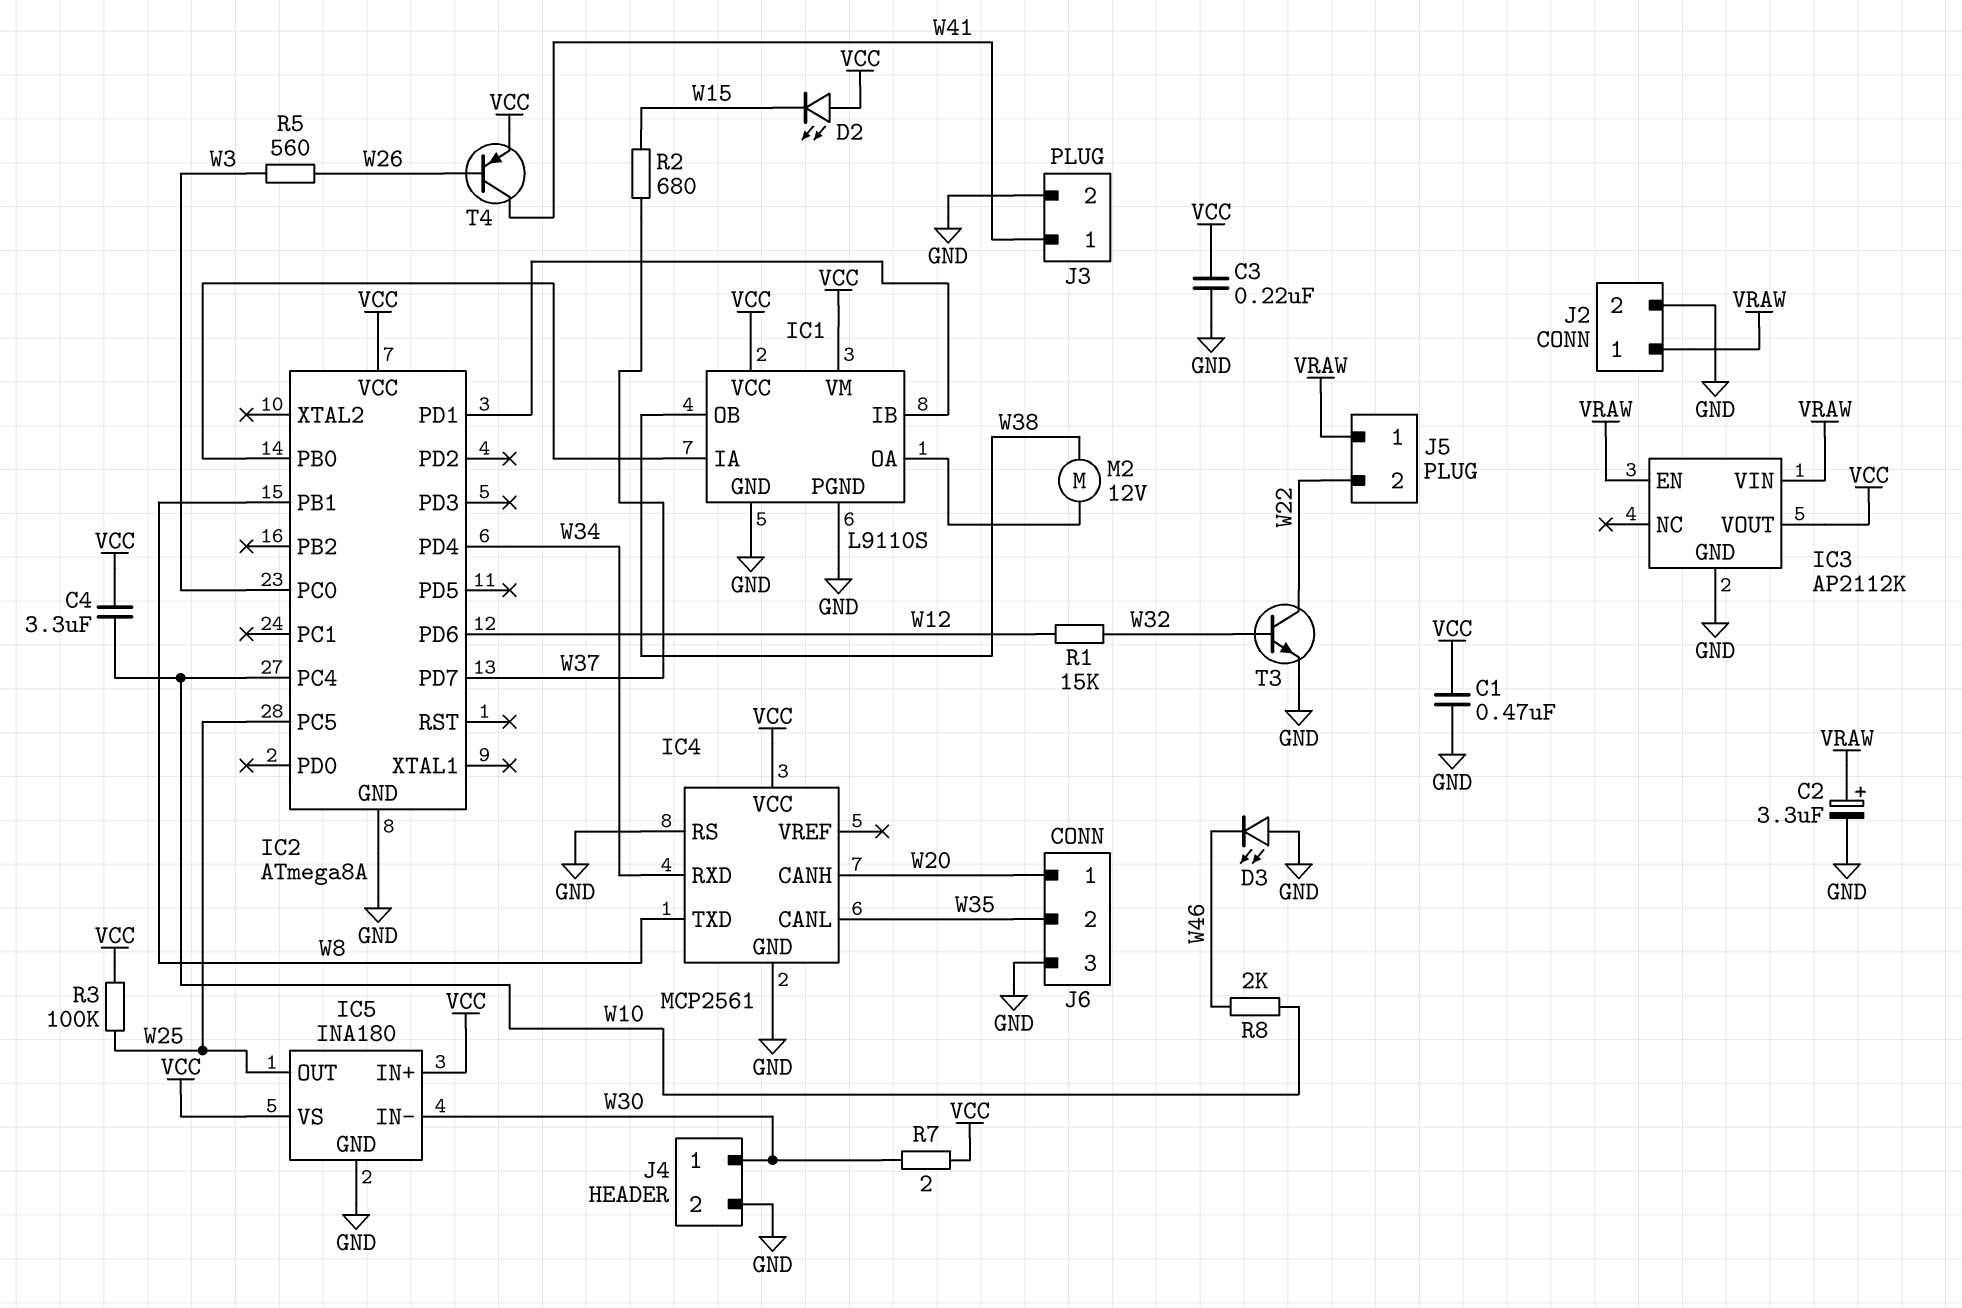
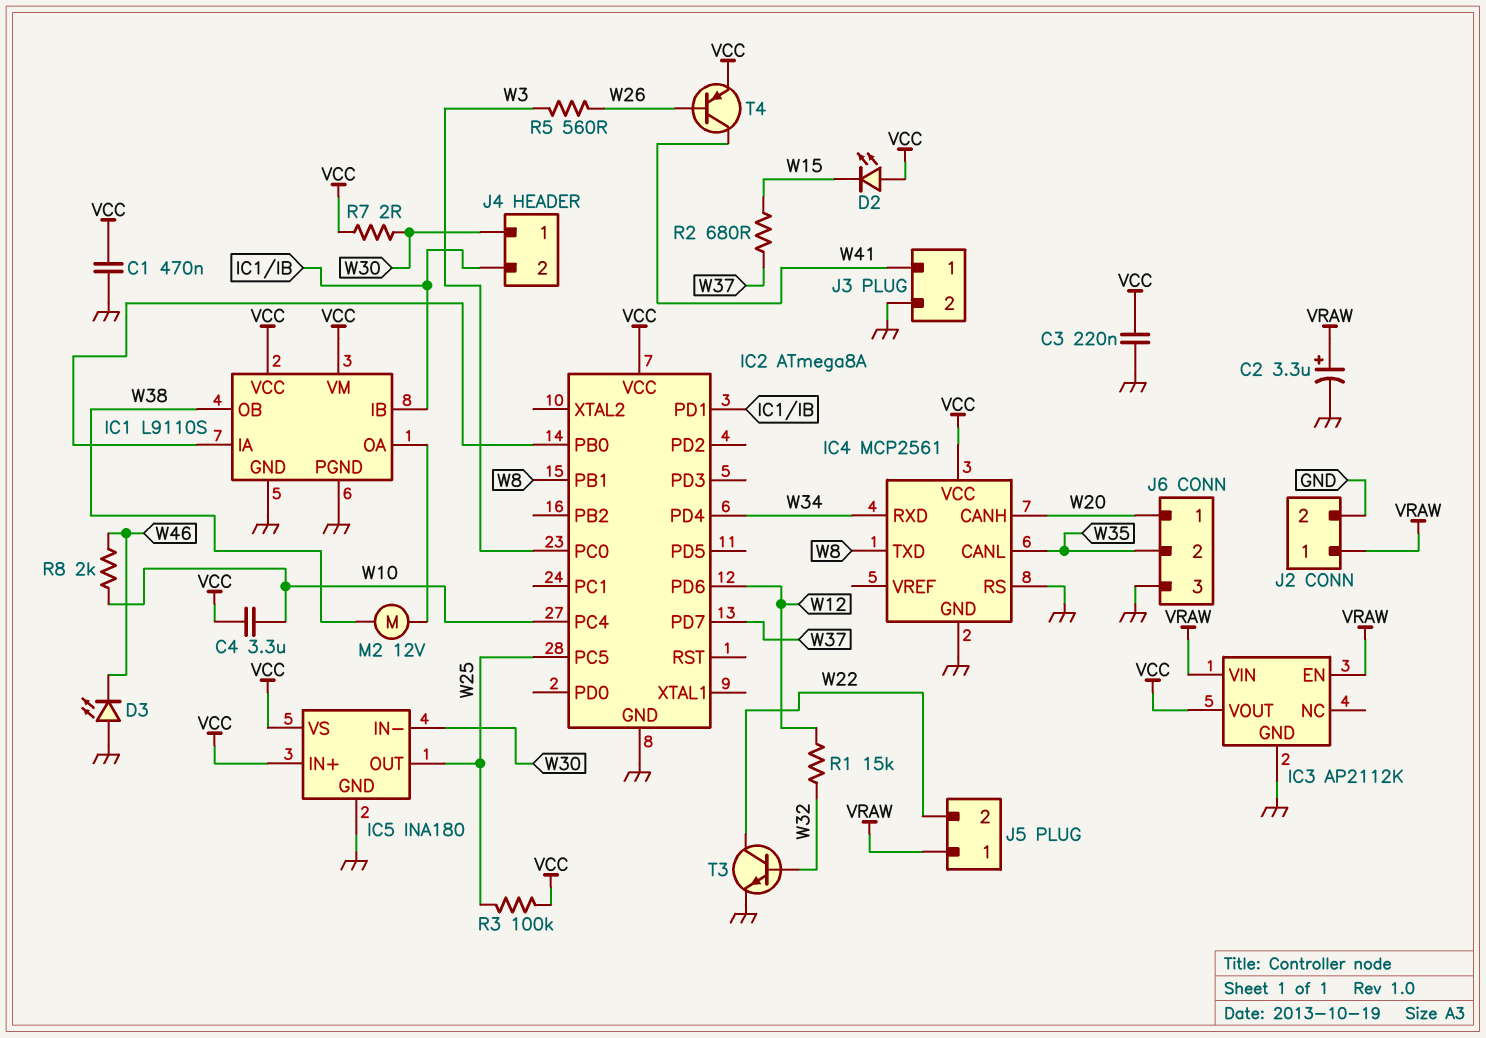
J4 pin 2: GND -> IC1/IB

